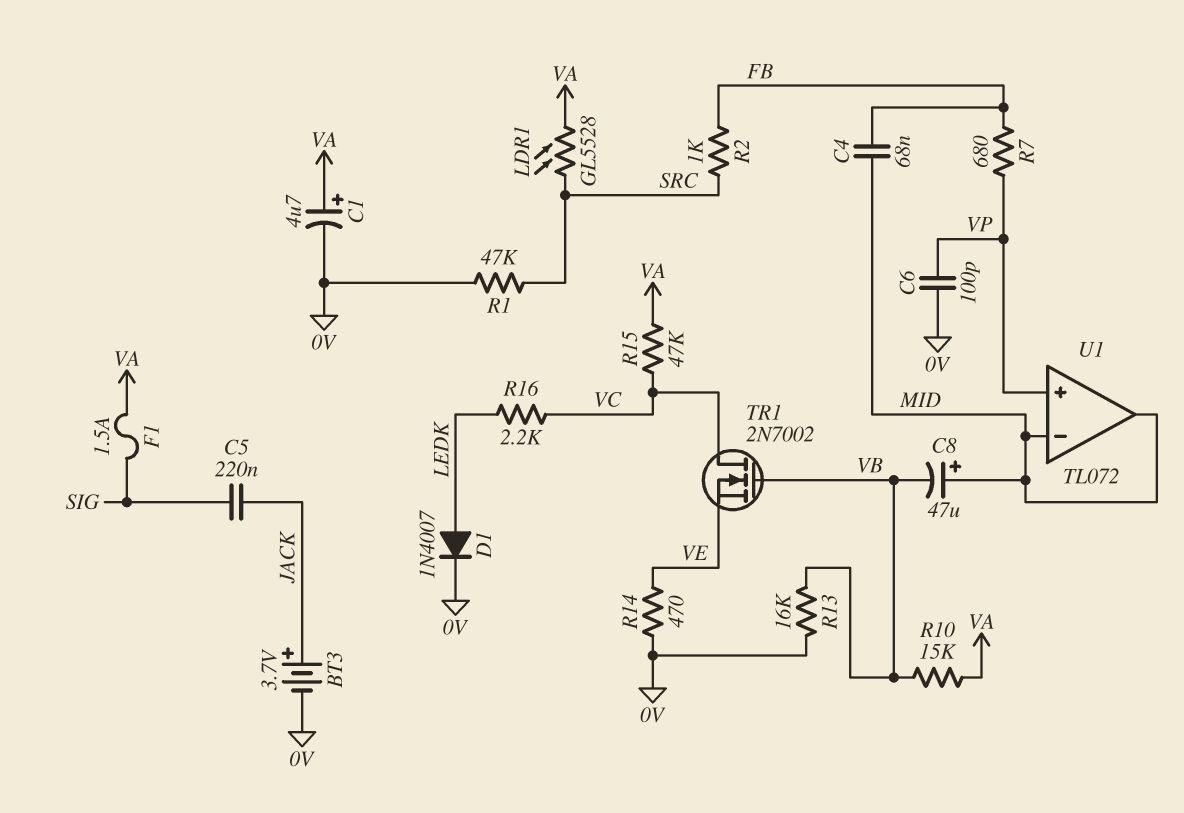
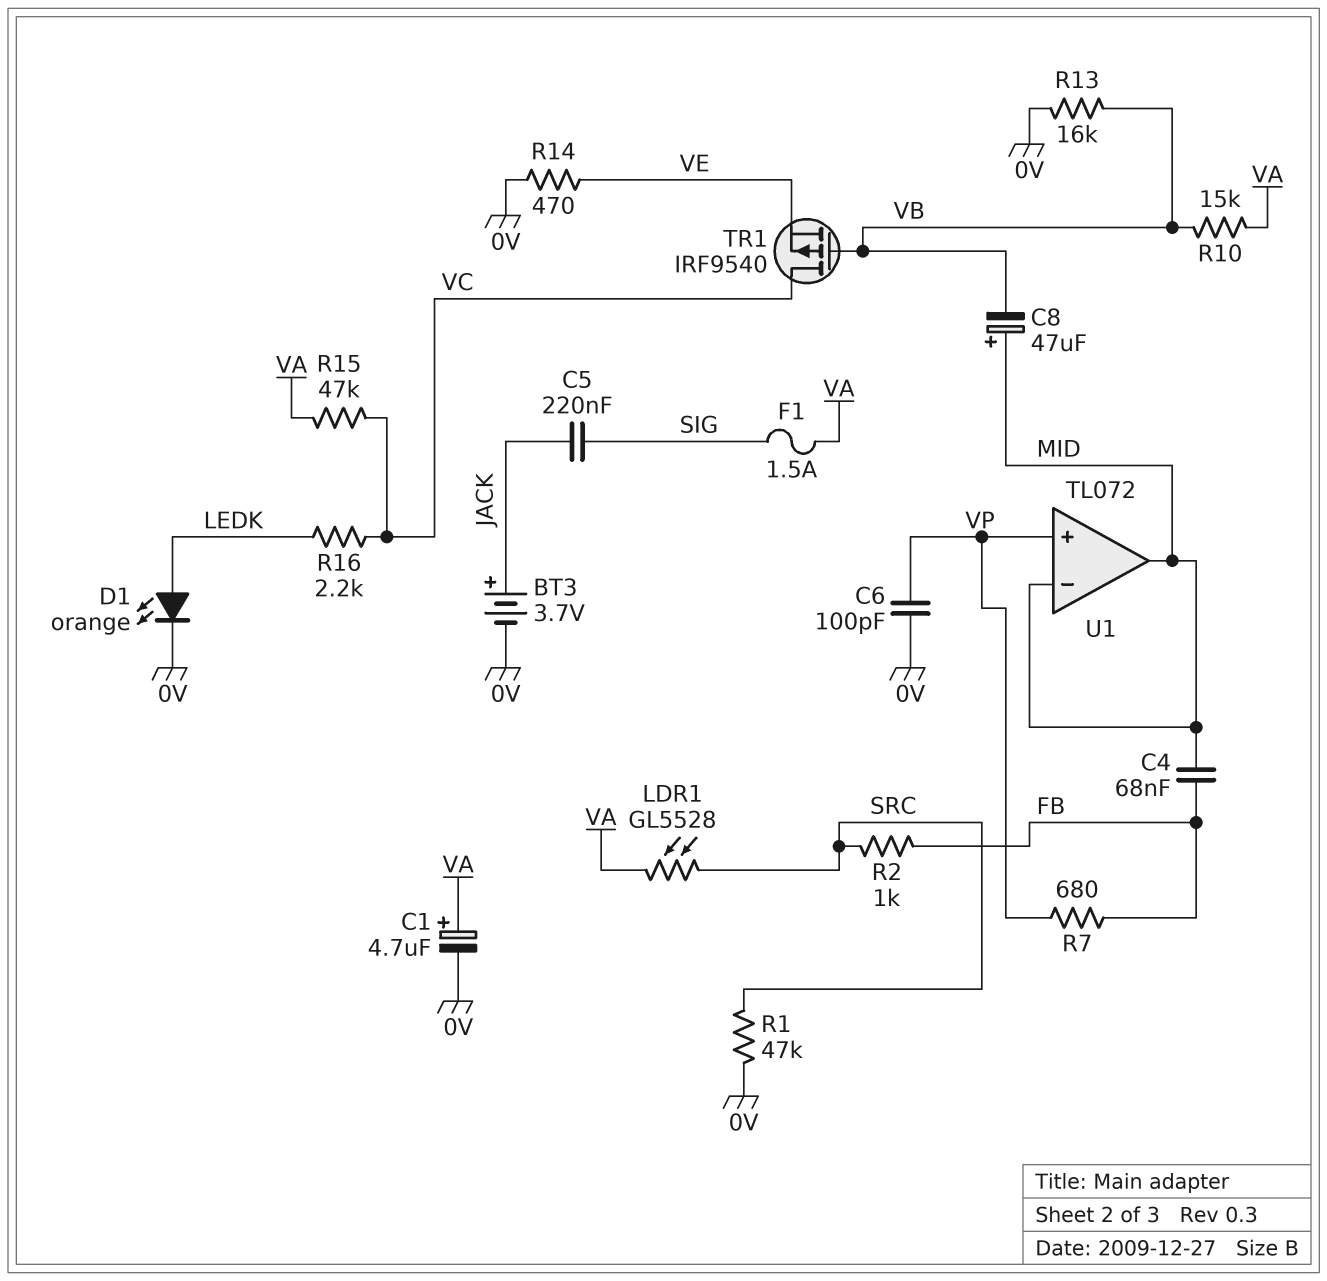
D1: diode 1N4007 (A LEDK, K 0V) -> LED orange (A LEDK, K 0V)
TR1: NMOS 2N7002 (G VB, D VC, S VE) -> PMOS IRF9540 (G VB, D VC, S VE)

